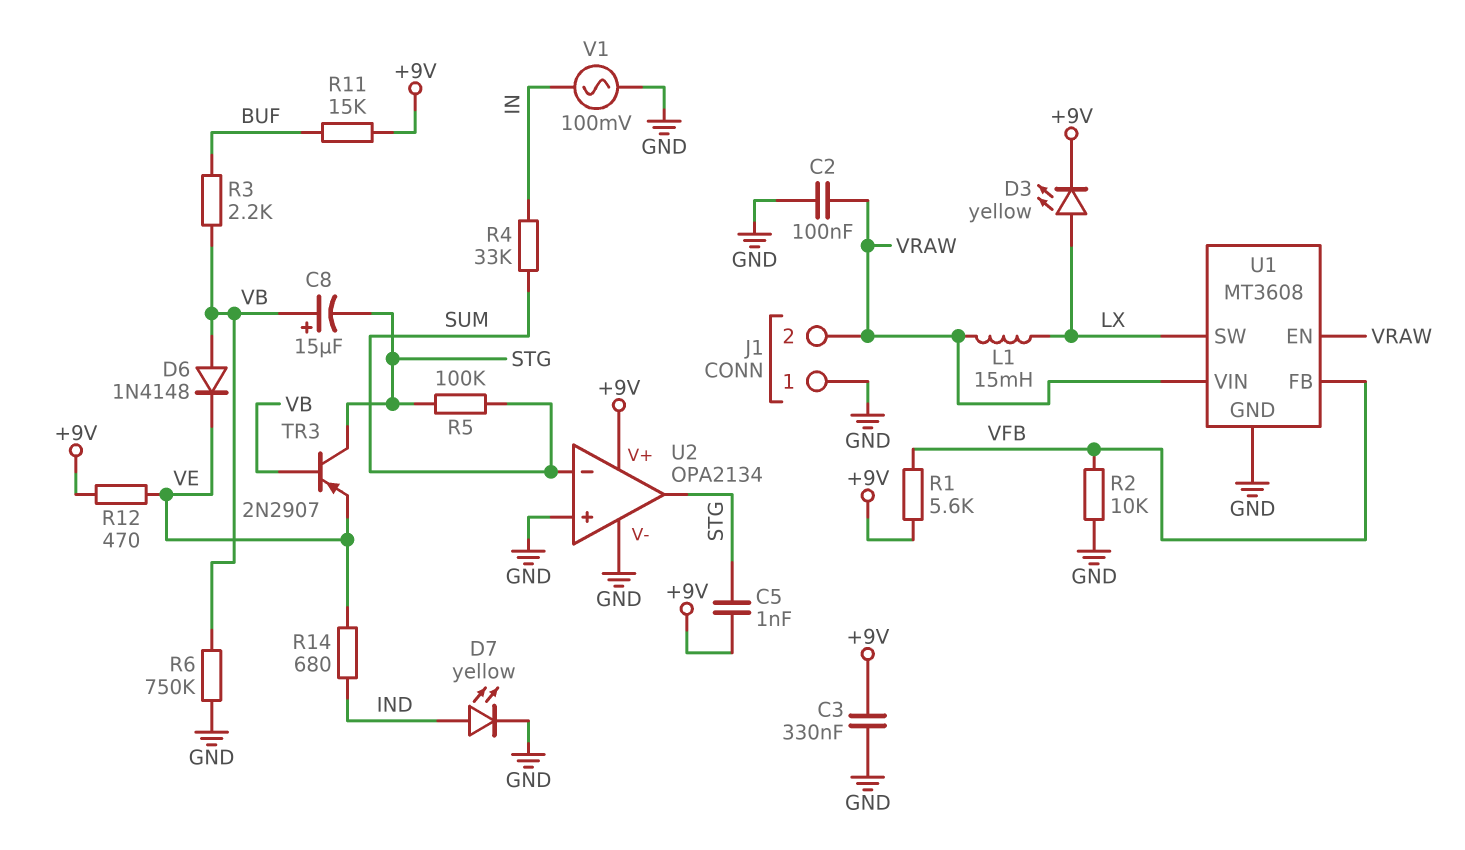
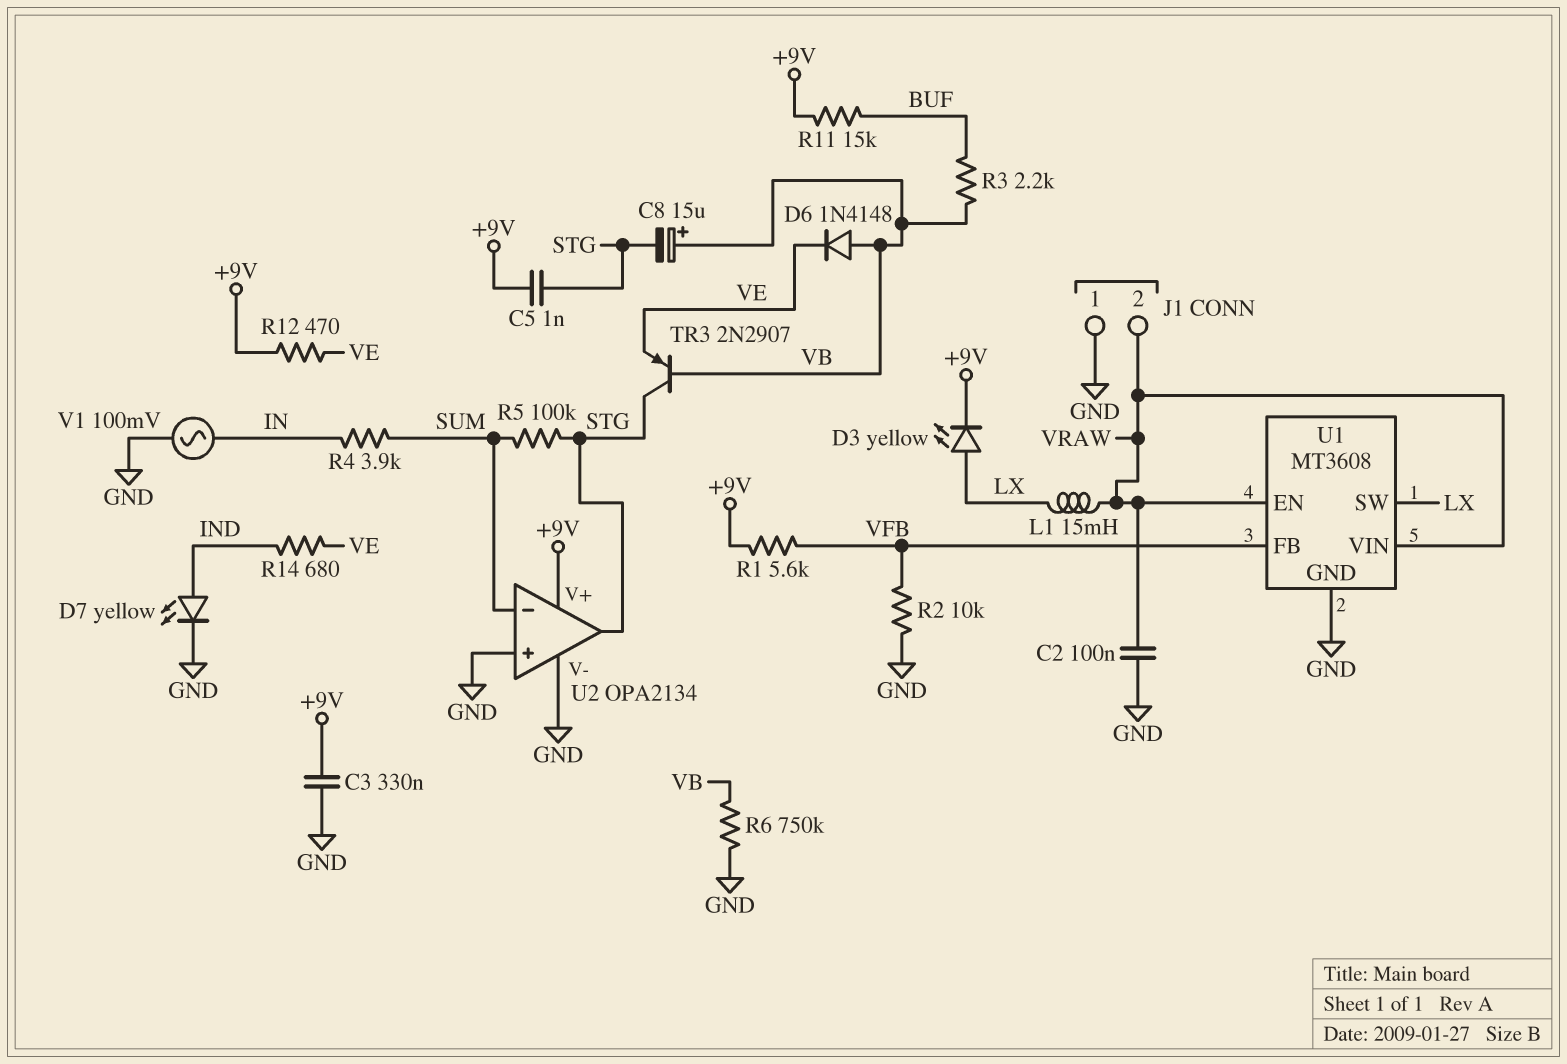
R4: 33k (IN, SUM) -> 3.9k (IN, SUM)

